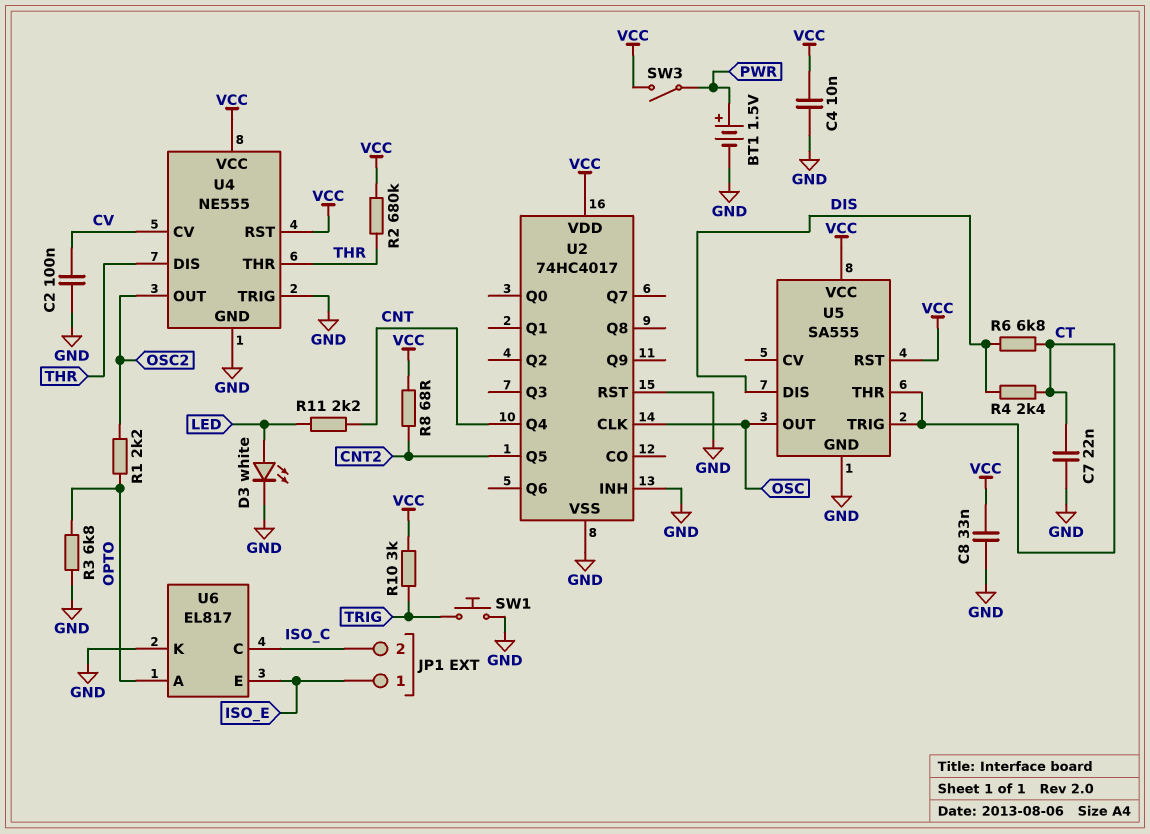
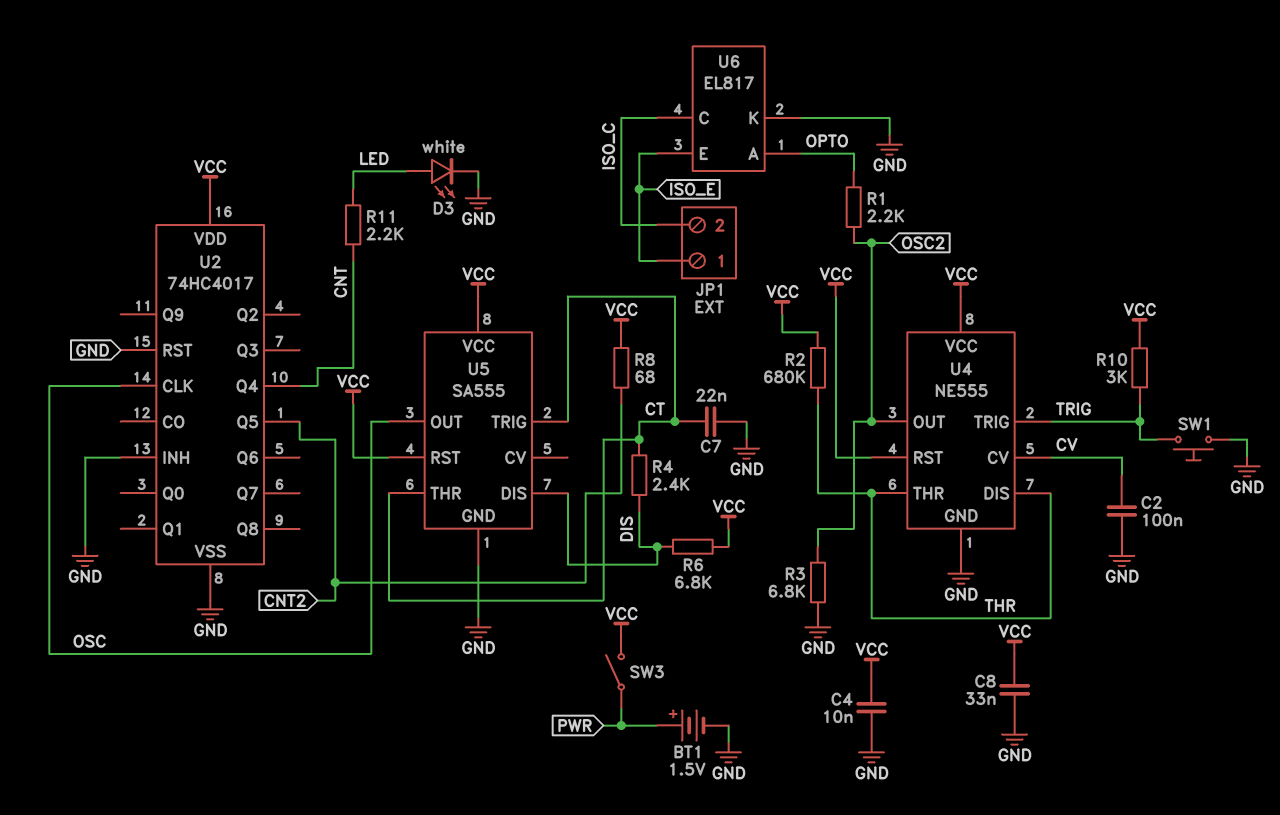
R3: 6.8k (GND, OPTO) -> 6.8k (GND, OSC2)
R6: 6.8k (CT, DIS) -> 6.8k (DIS, VCC)
U4 pin TRIG: GND -> TRIG

